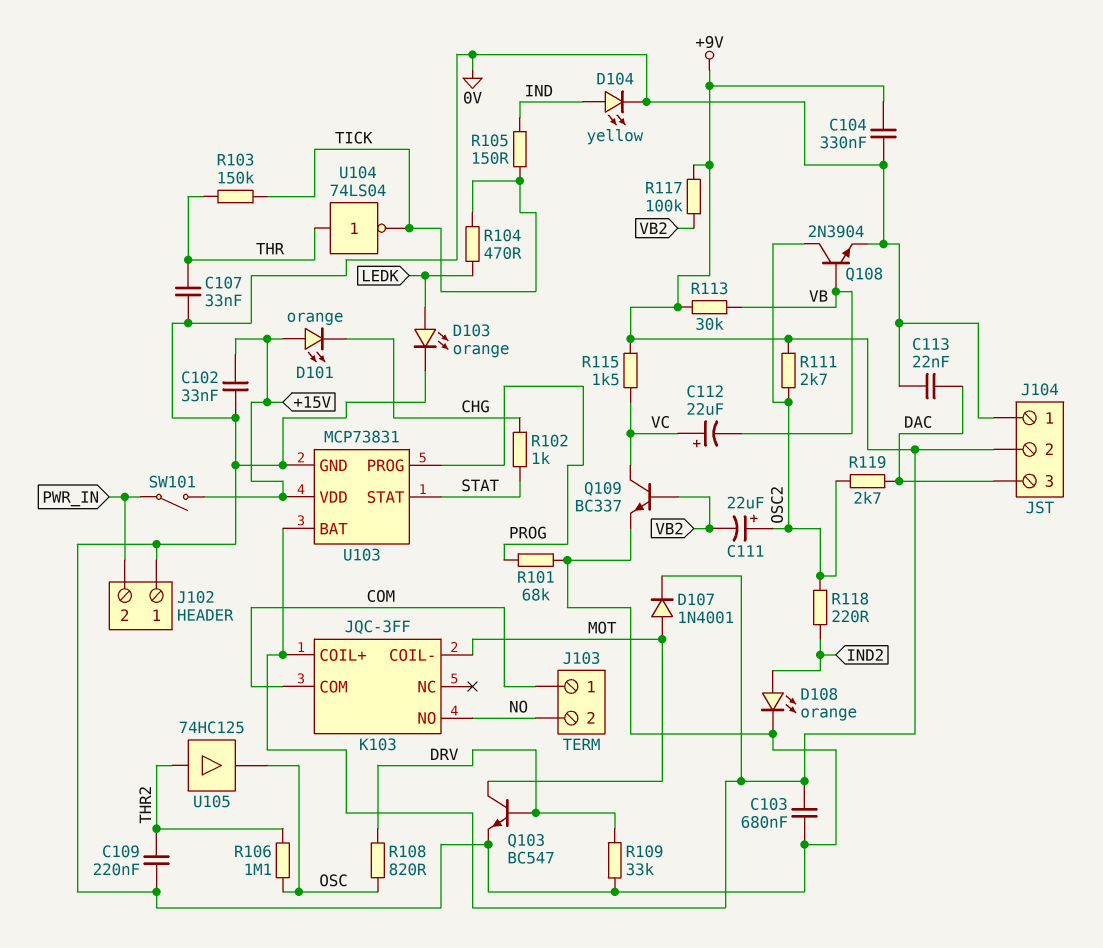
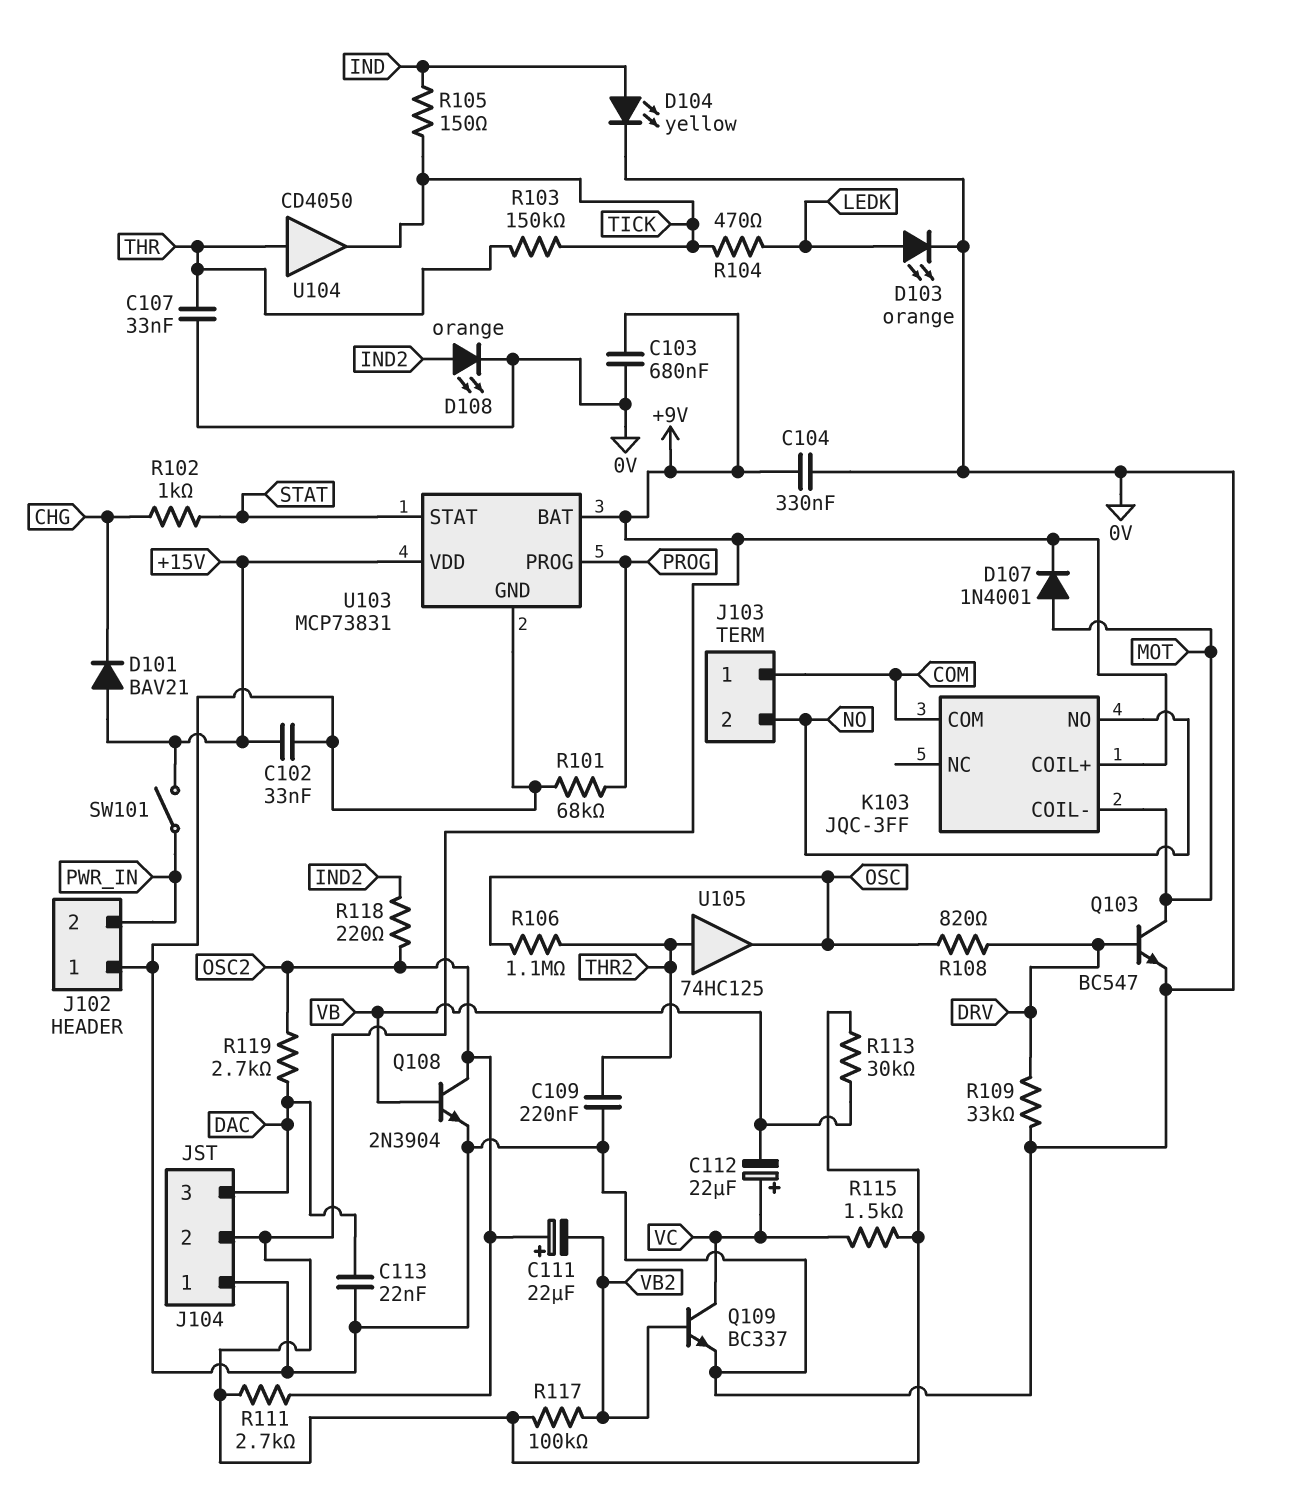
D101: LED orange (A +15V, K CHG) -> diode BAV21 (A +15V, K CHG)
U104: NOT 74LS04 (in THR, out TICK) -> buffer CD4050 (in THR, out TICK)

